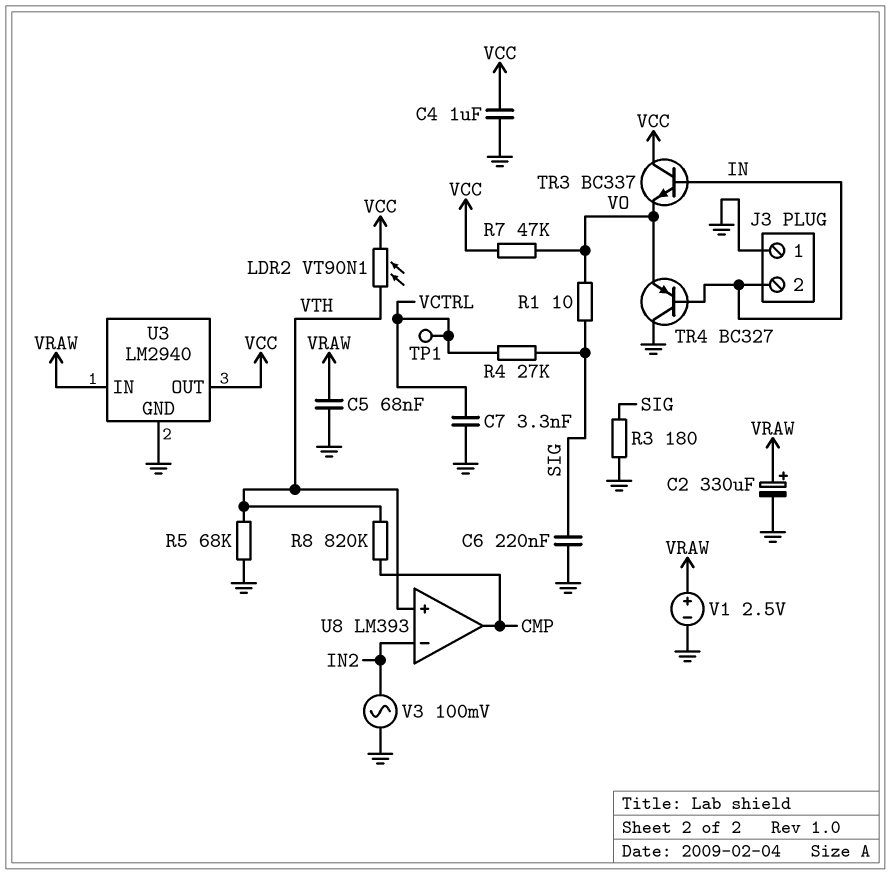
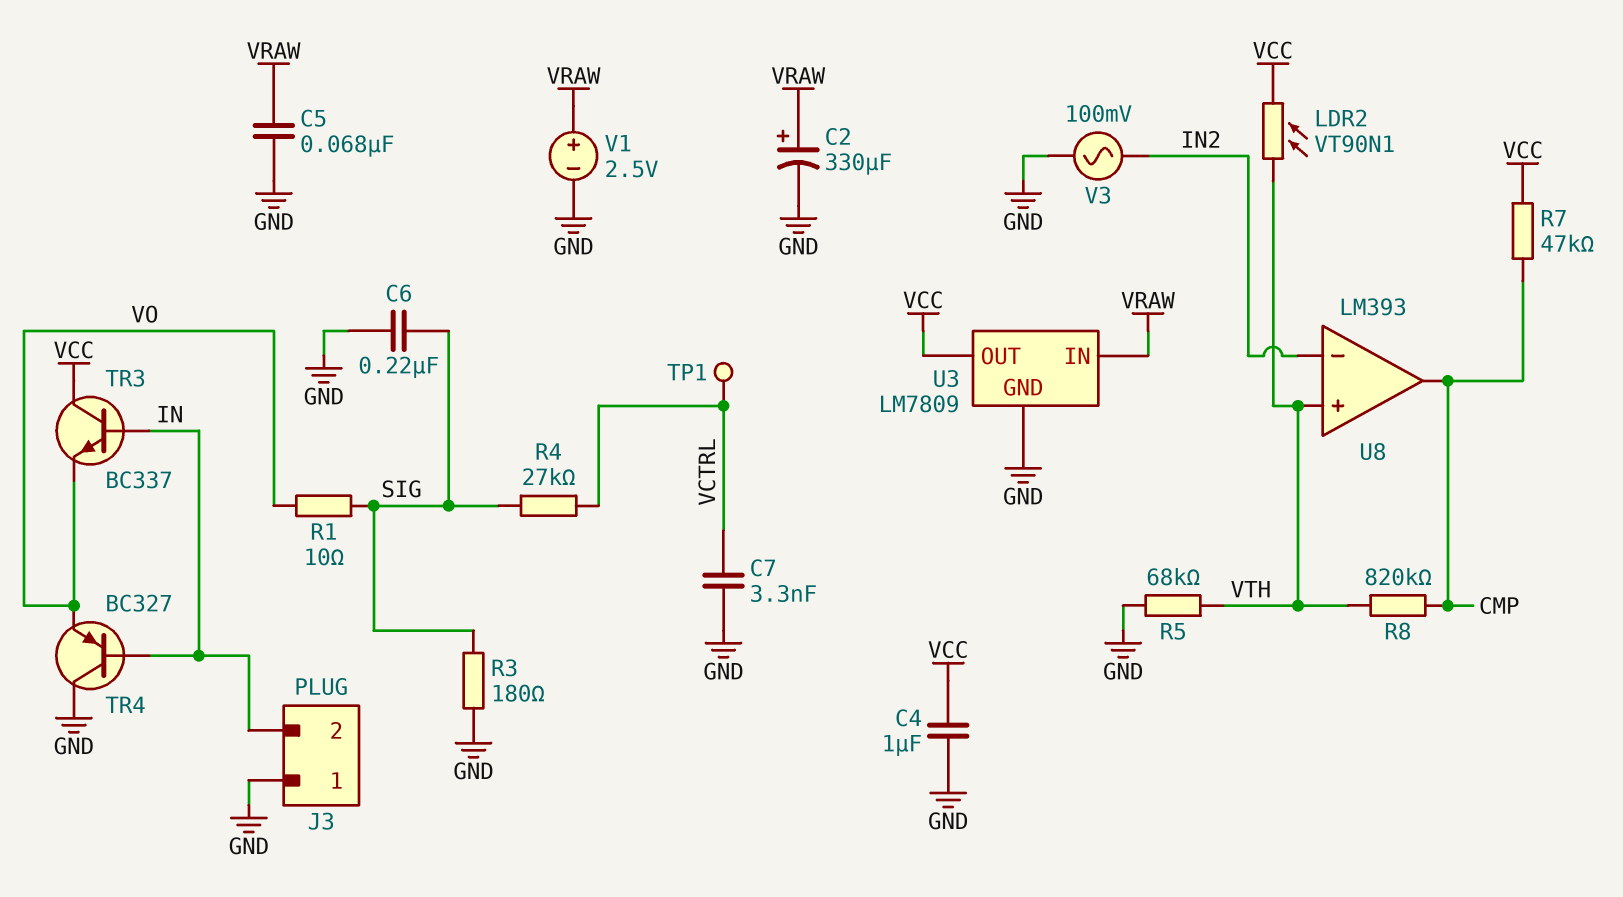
R7: 47k (VCC, VO) -> 47k (CMP, VCC)
U3: LM2940 -> LM7809

